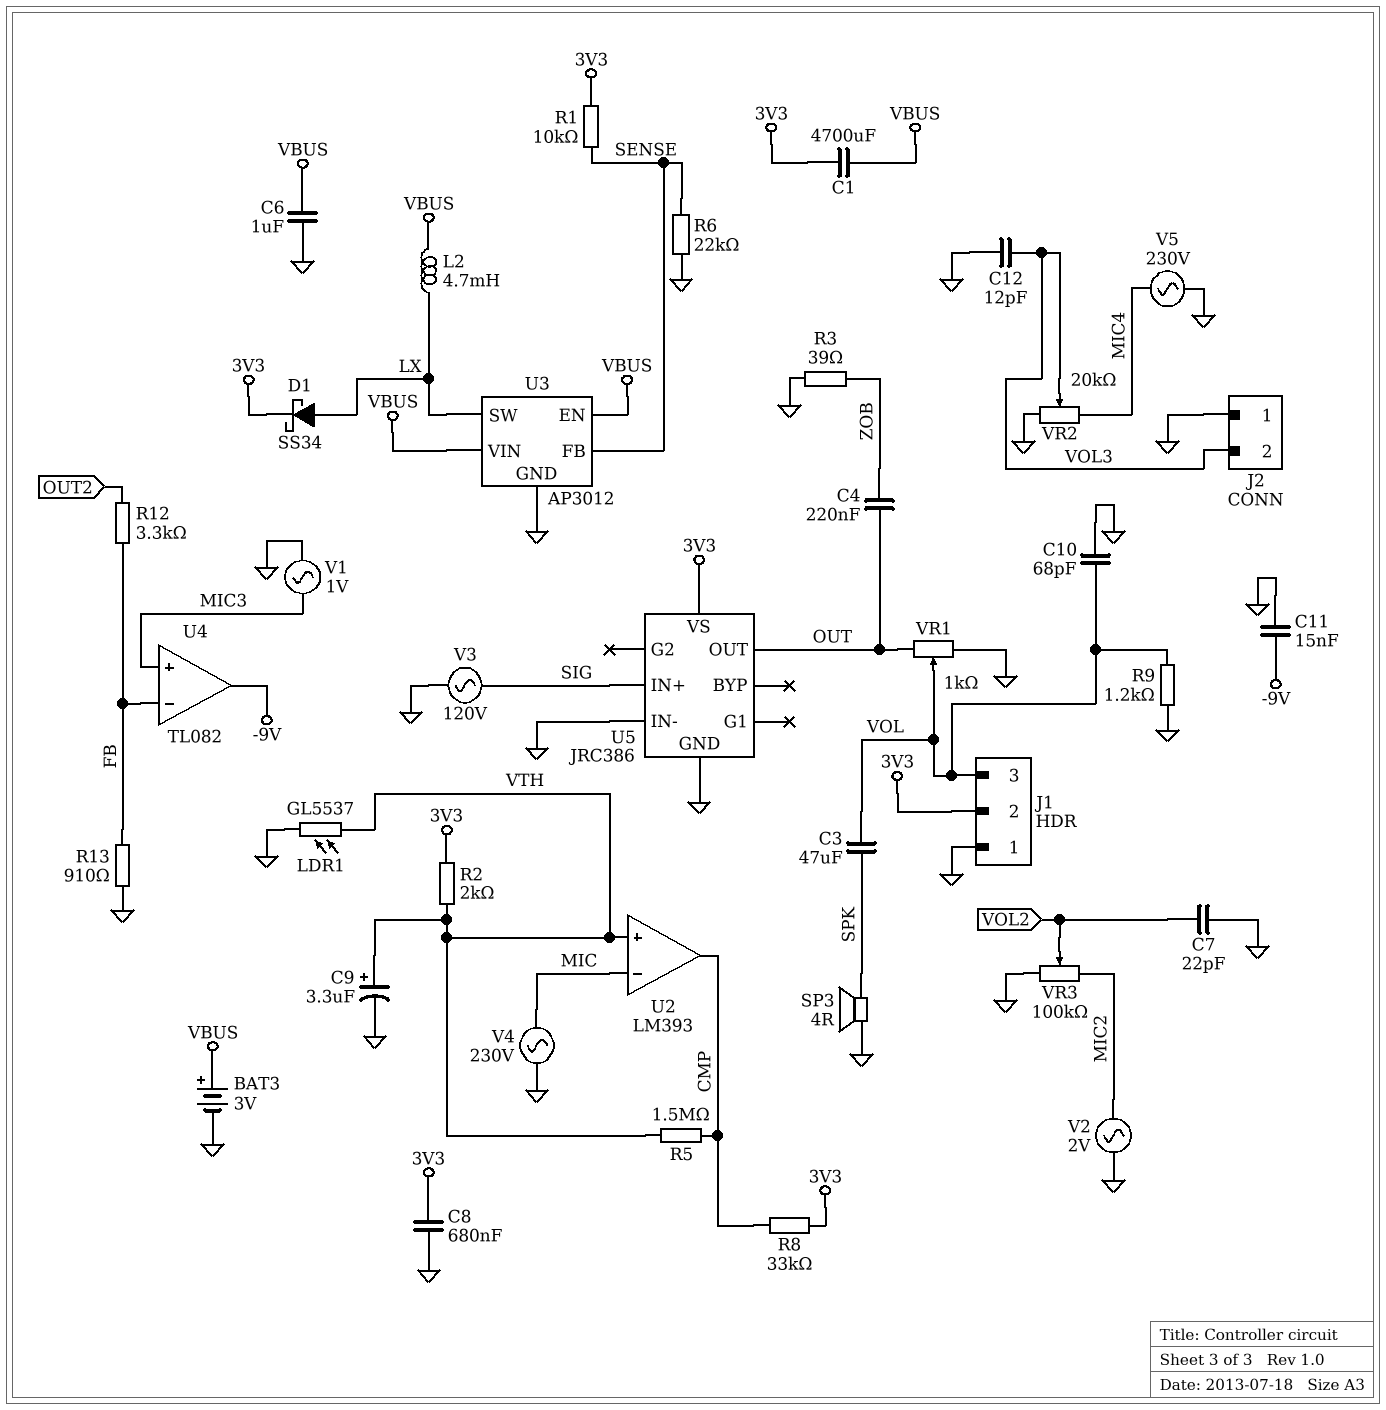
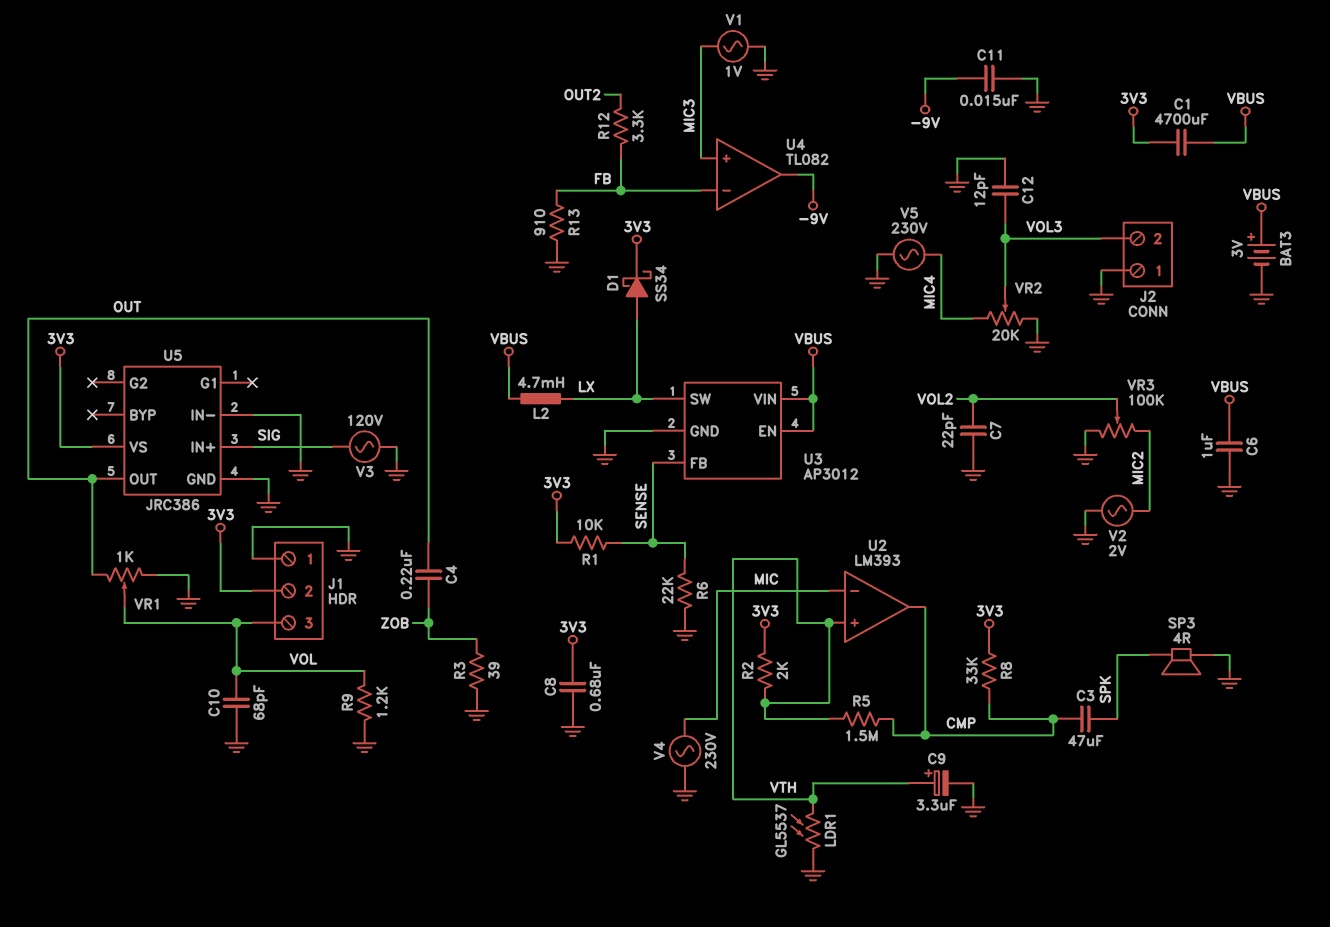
C3: 47uF (SPK, VOL) -> 47uF (CMP, SPK)

